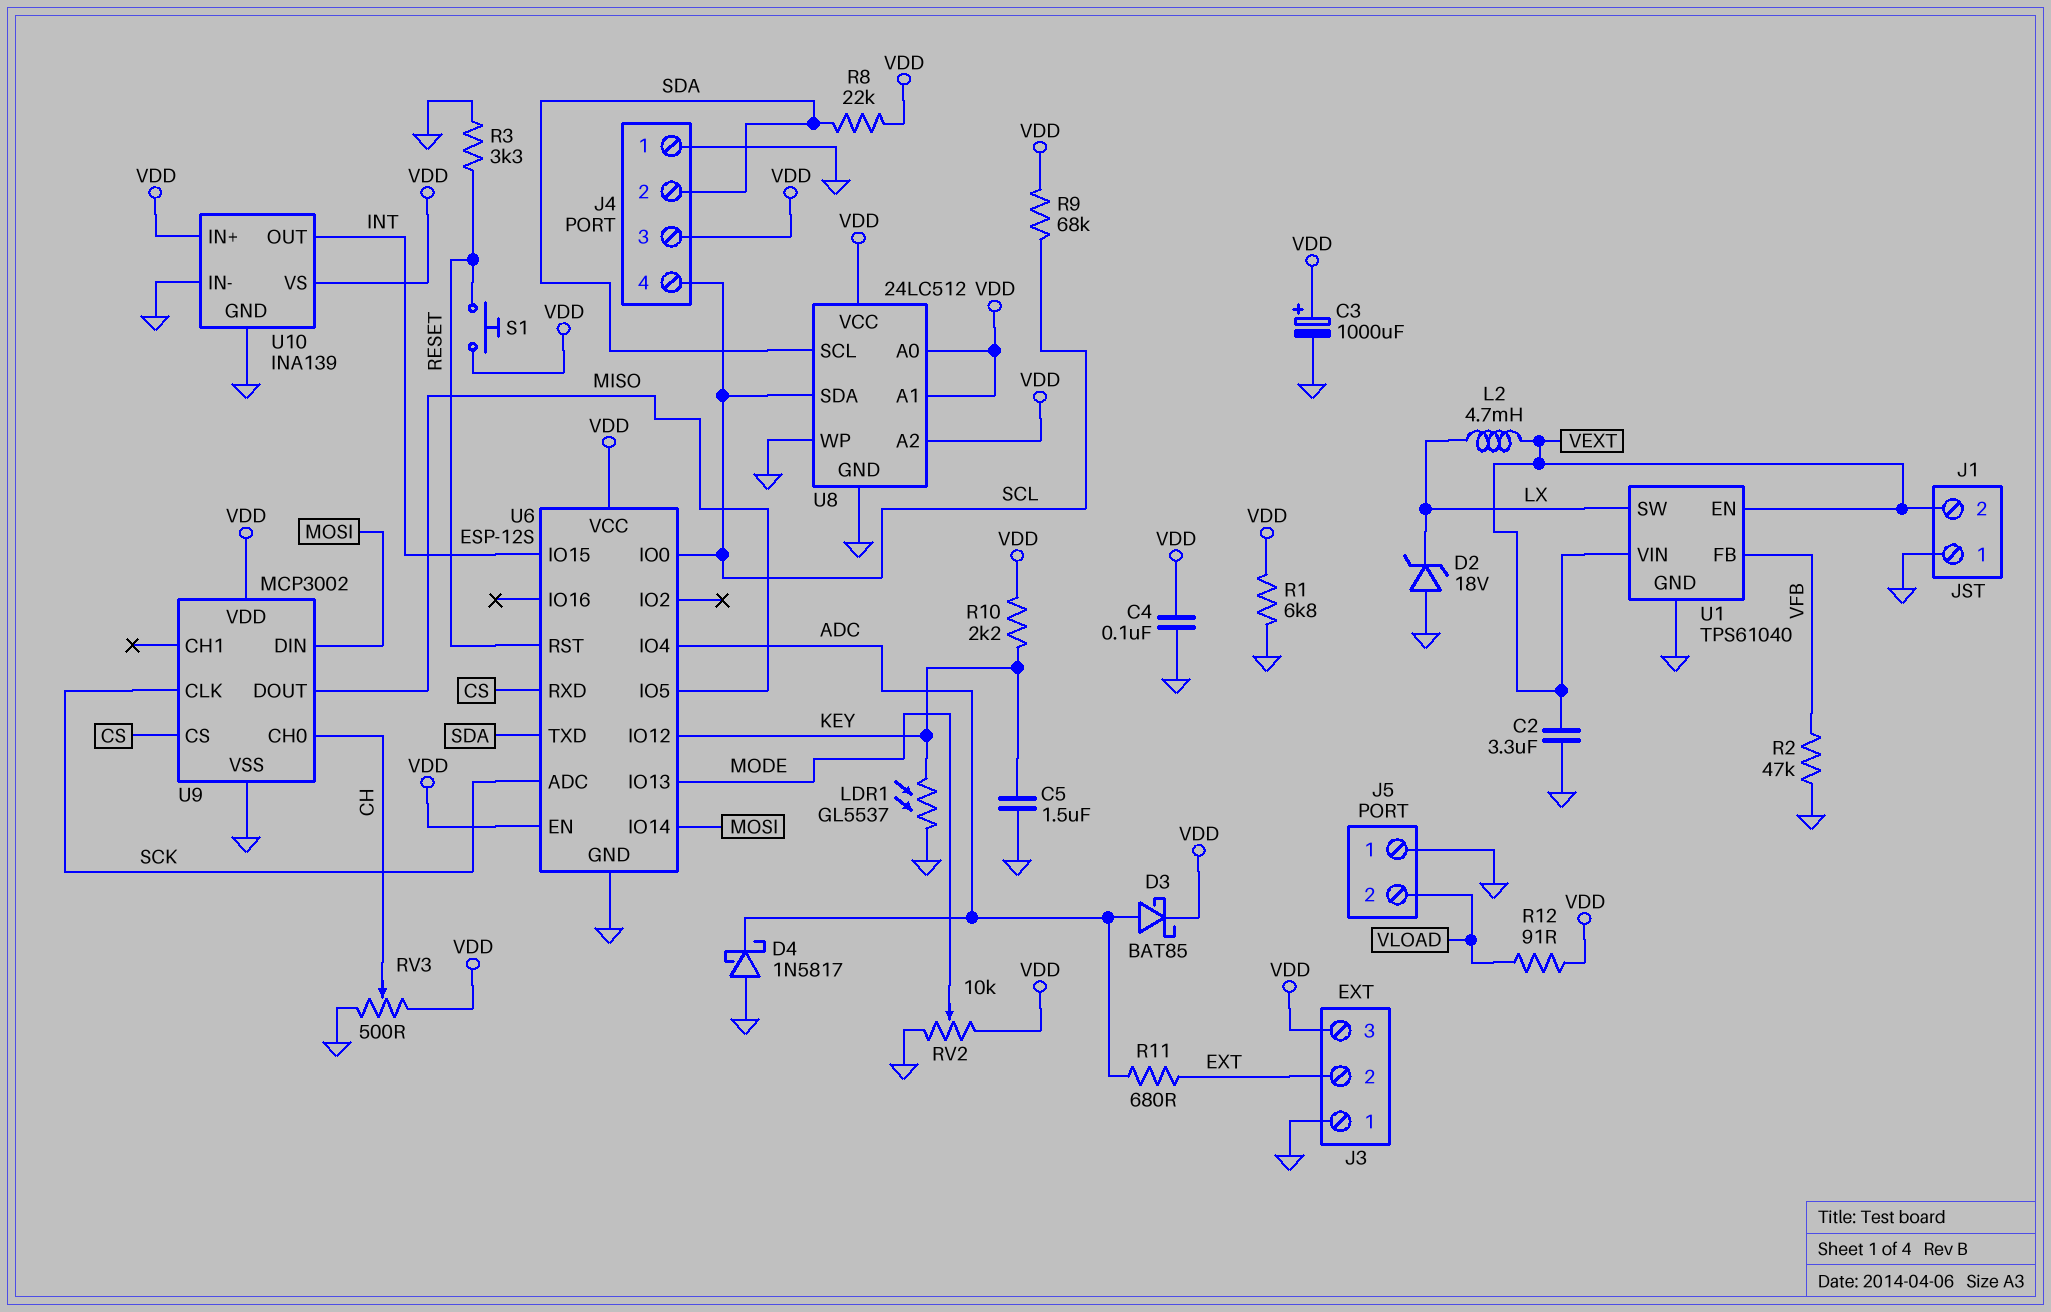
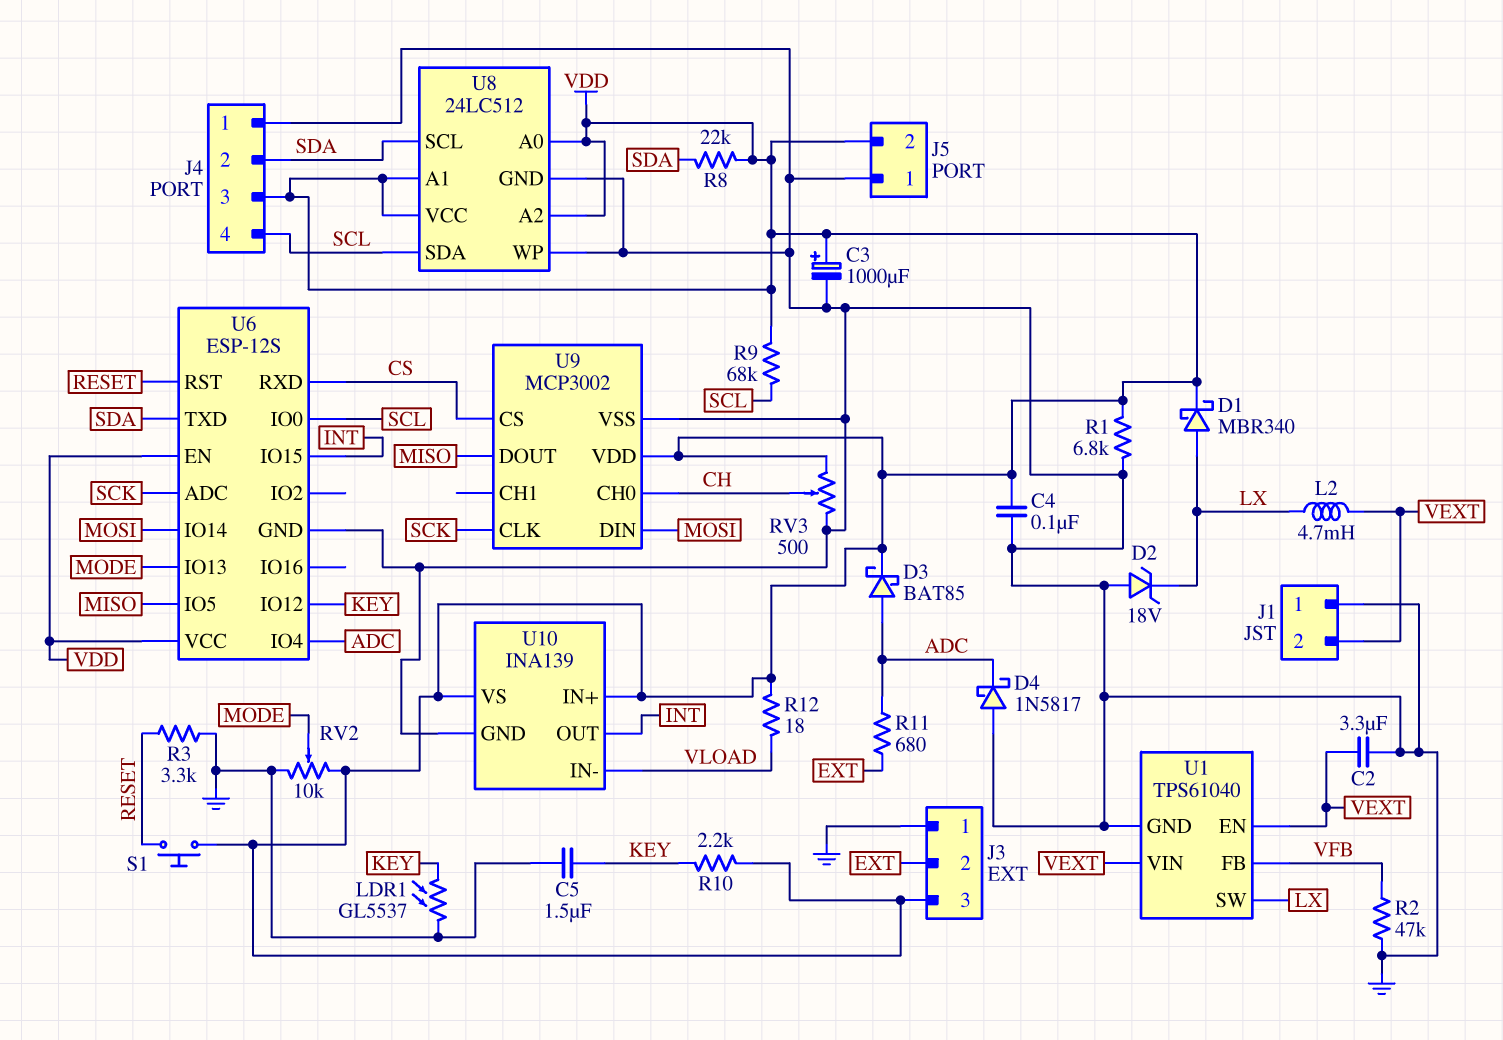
D1: none -> schottky MBR340 (A LX, K VDD)
J5 pin 2: VLOAD -> VDD
R12: 91 (VDD, VLOAD) -> 18 (VDD, VLOAD)
U10 pin IN-: GND -> VLOAD

